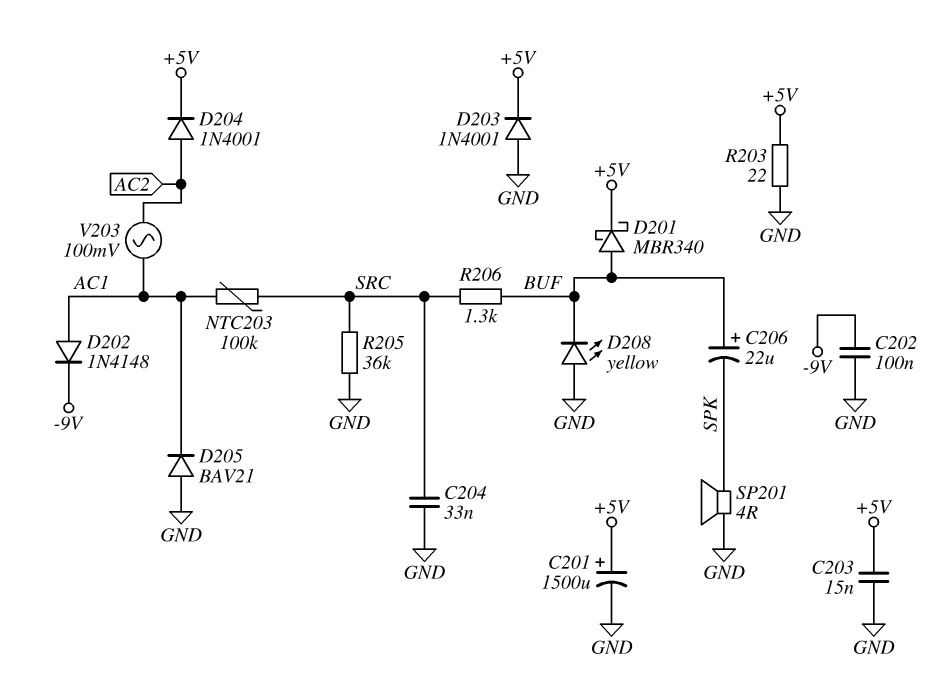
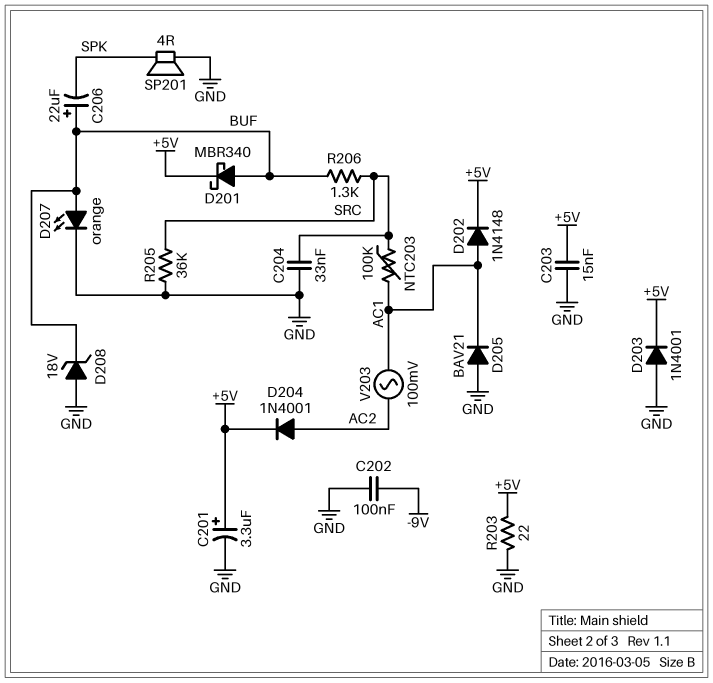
C201: 1500uF (plus +5V, minus GND) -> 3.3uF (plus +5V, minus GND)
D202: diode 1N4148 (A AC1, K -9V) -> diode 1N4148 (A AC1, K +5V)
D207: none -> LED orange (A BUF, K GND)
D208: LED yellow (A GND, K BUF) -> zener 18V (A GND, K BUF)

